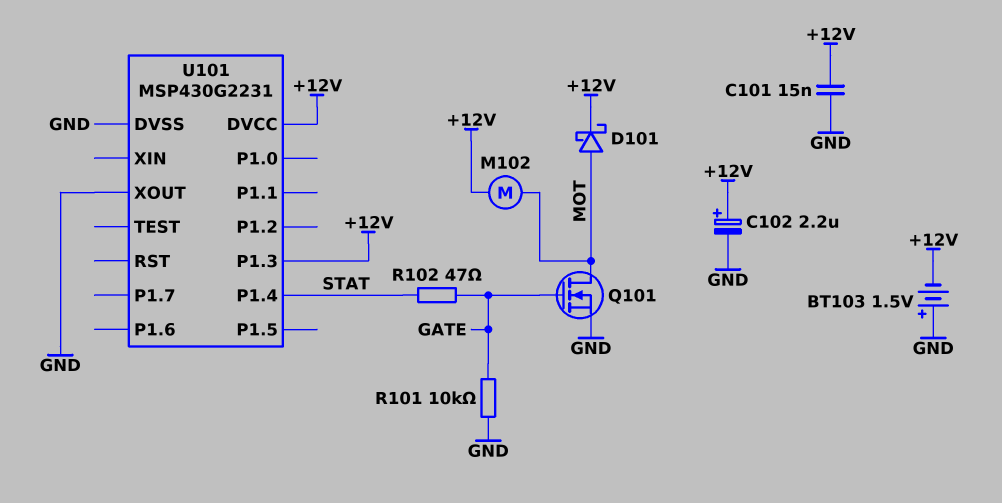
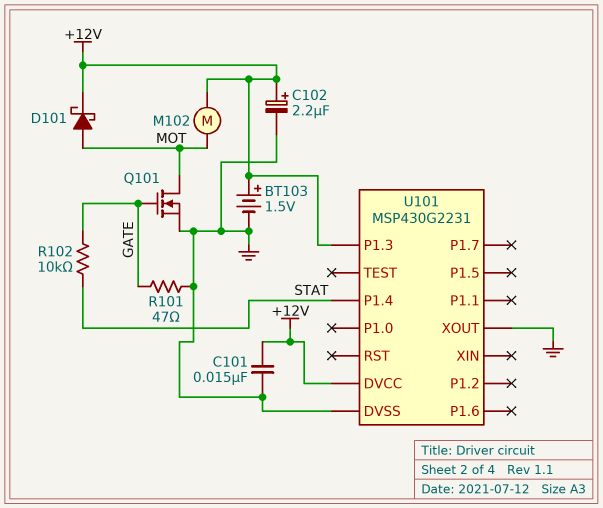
BT103: 1.5V (plus GND, minus +12V) -> 1.5V (plus +12V, minus GND)
R101: 10k (GATE, GND) -> 47 (GATE, GND)
R102: 47 (GATE, STAT) -> 10k (GATE, STAT)

